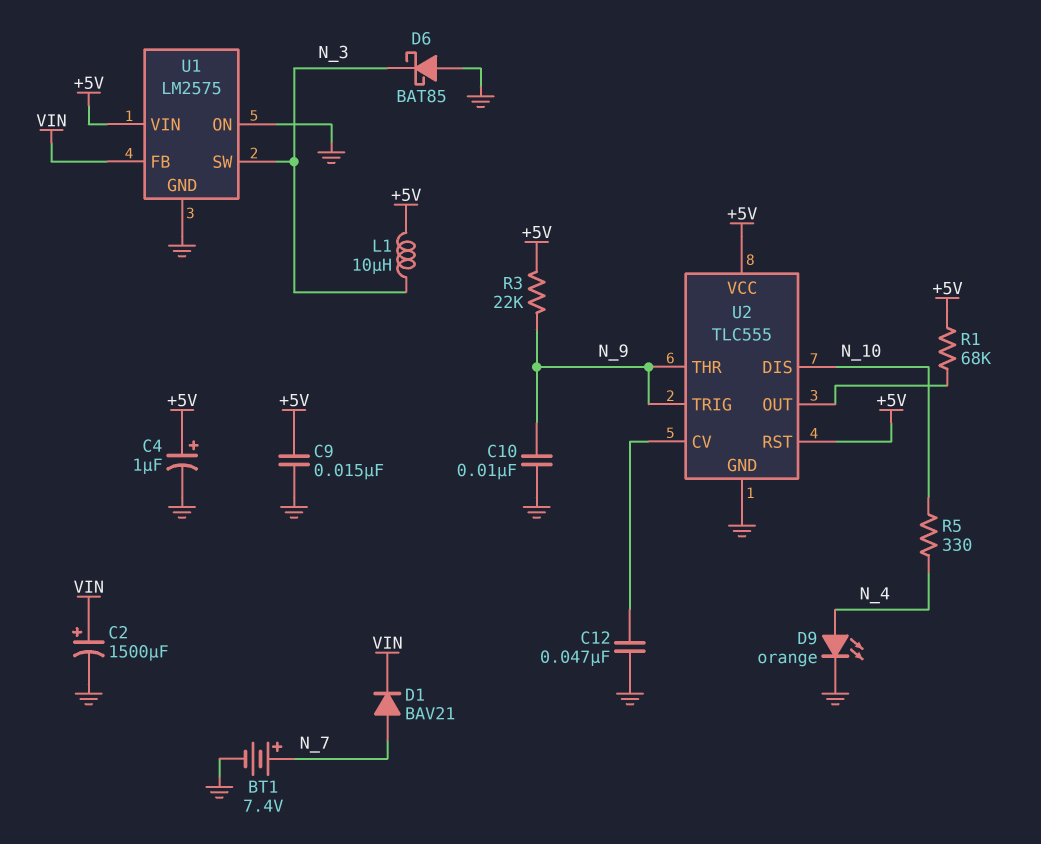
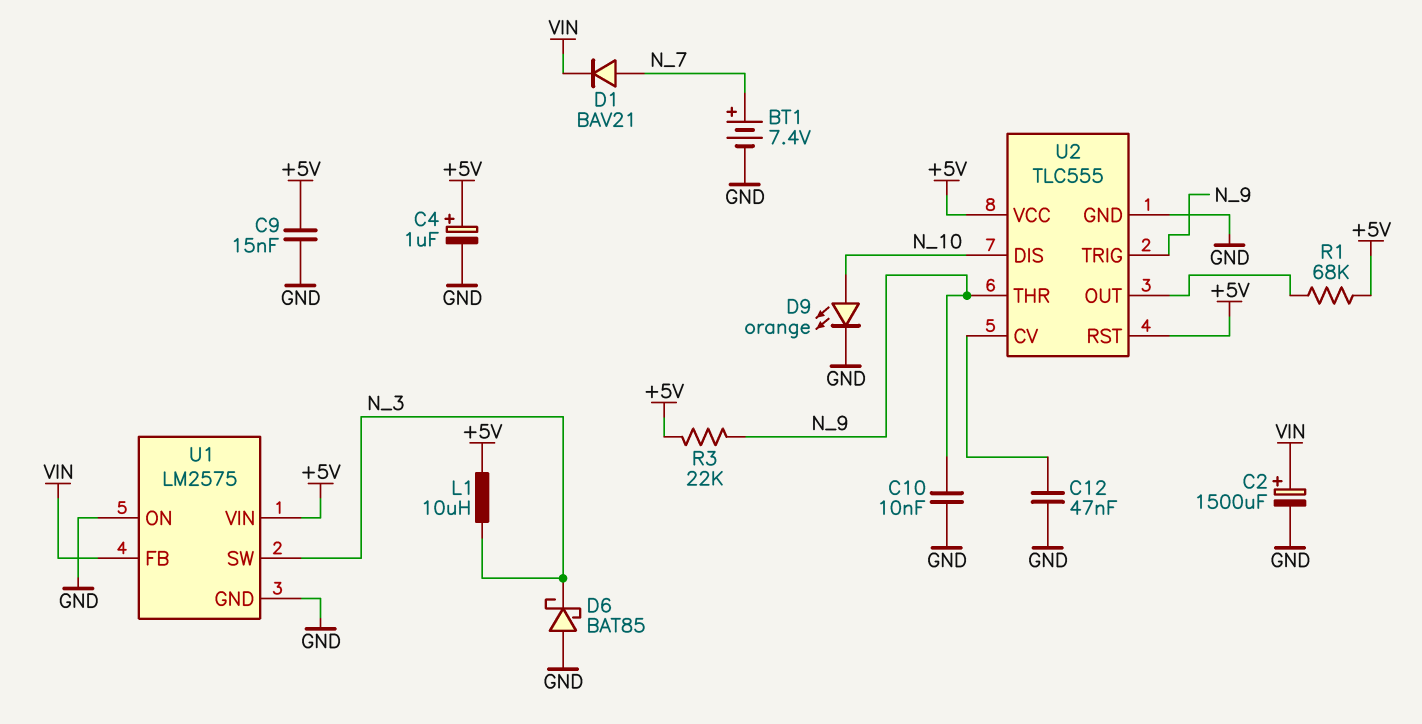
D9: LED orange (A N_4, K GND) -> LED orange (A N_10, K GND)
R5: 330 (N_4, N_10) -> none

